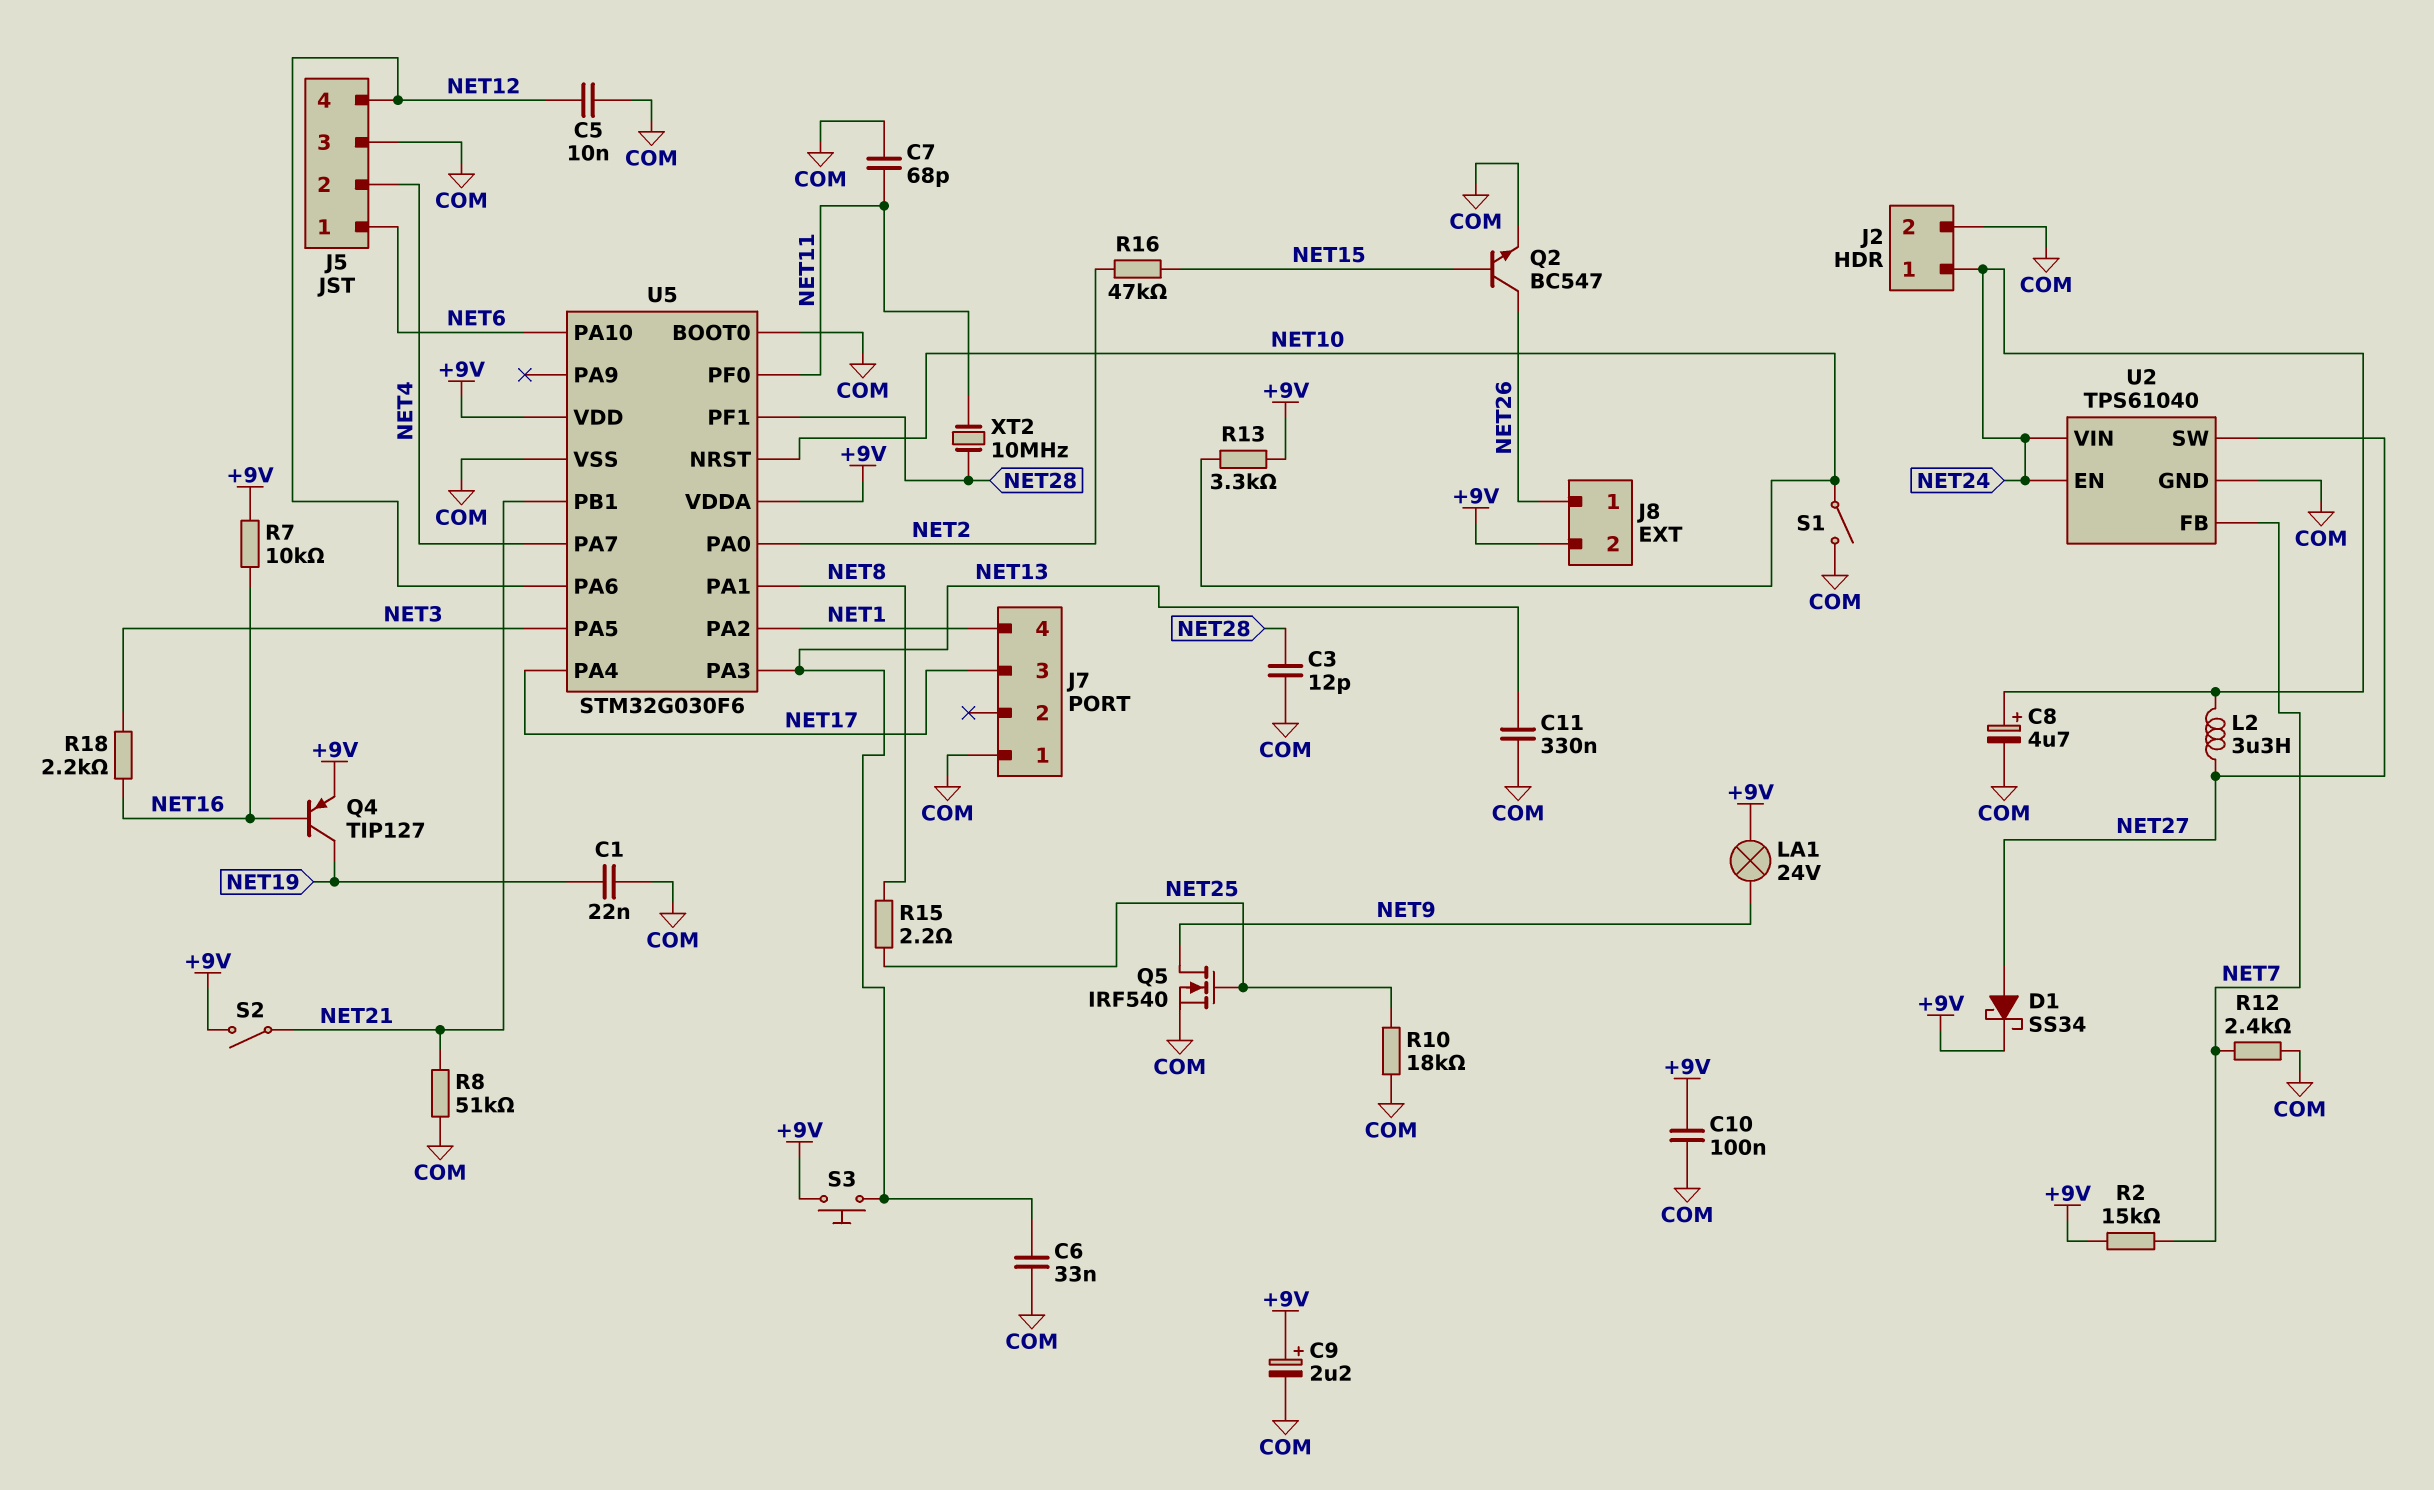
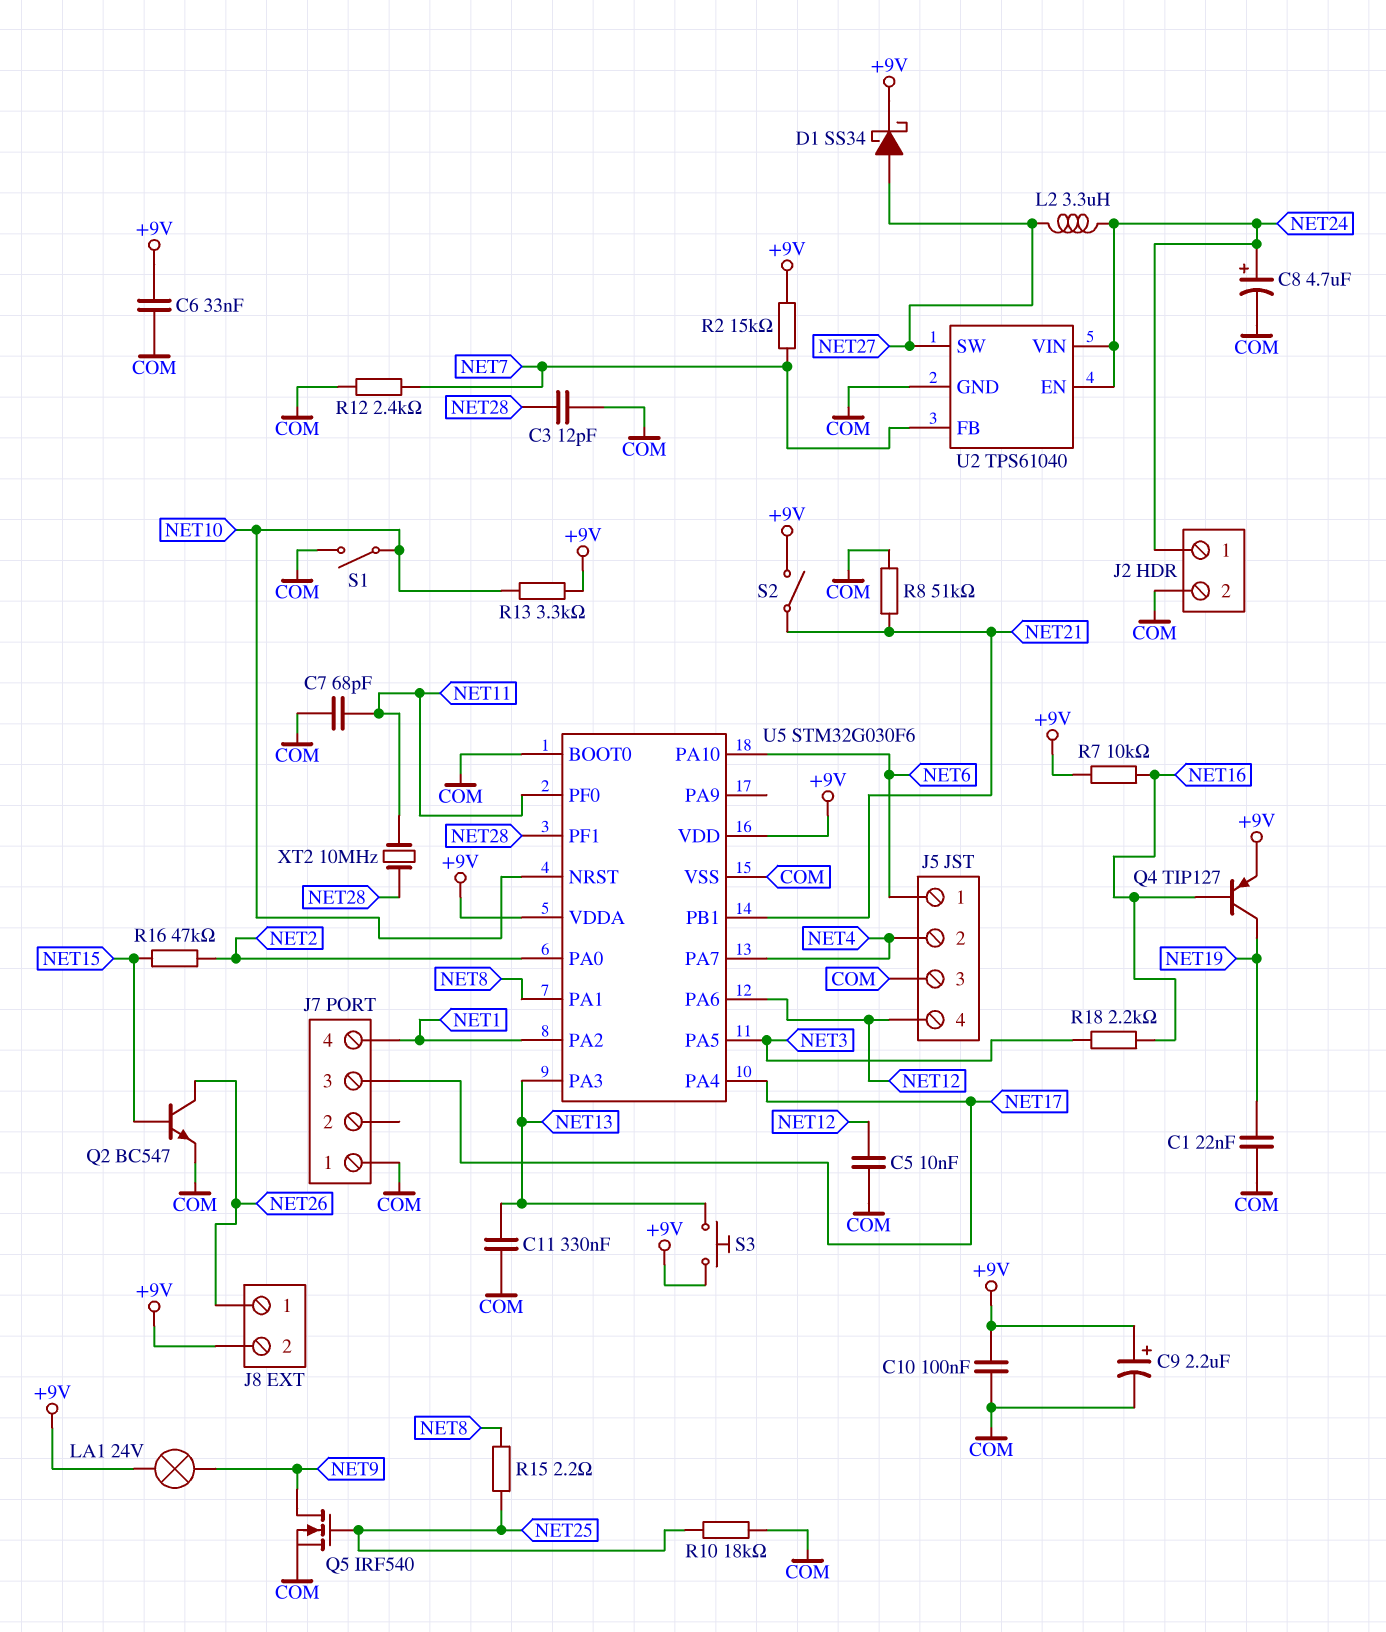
C6: 33nF (COM, NET13) -> 33nF (+9V, COM)

